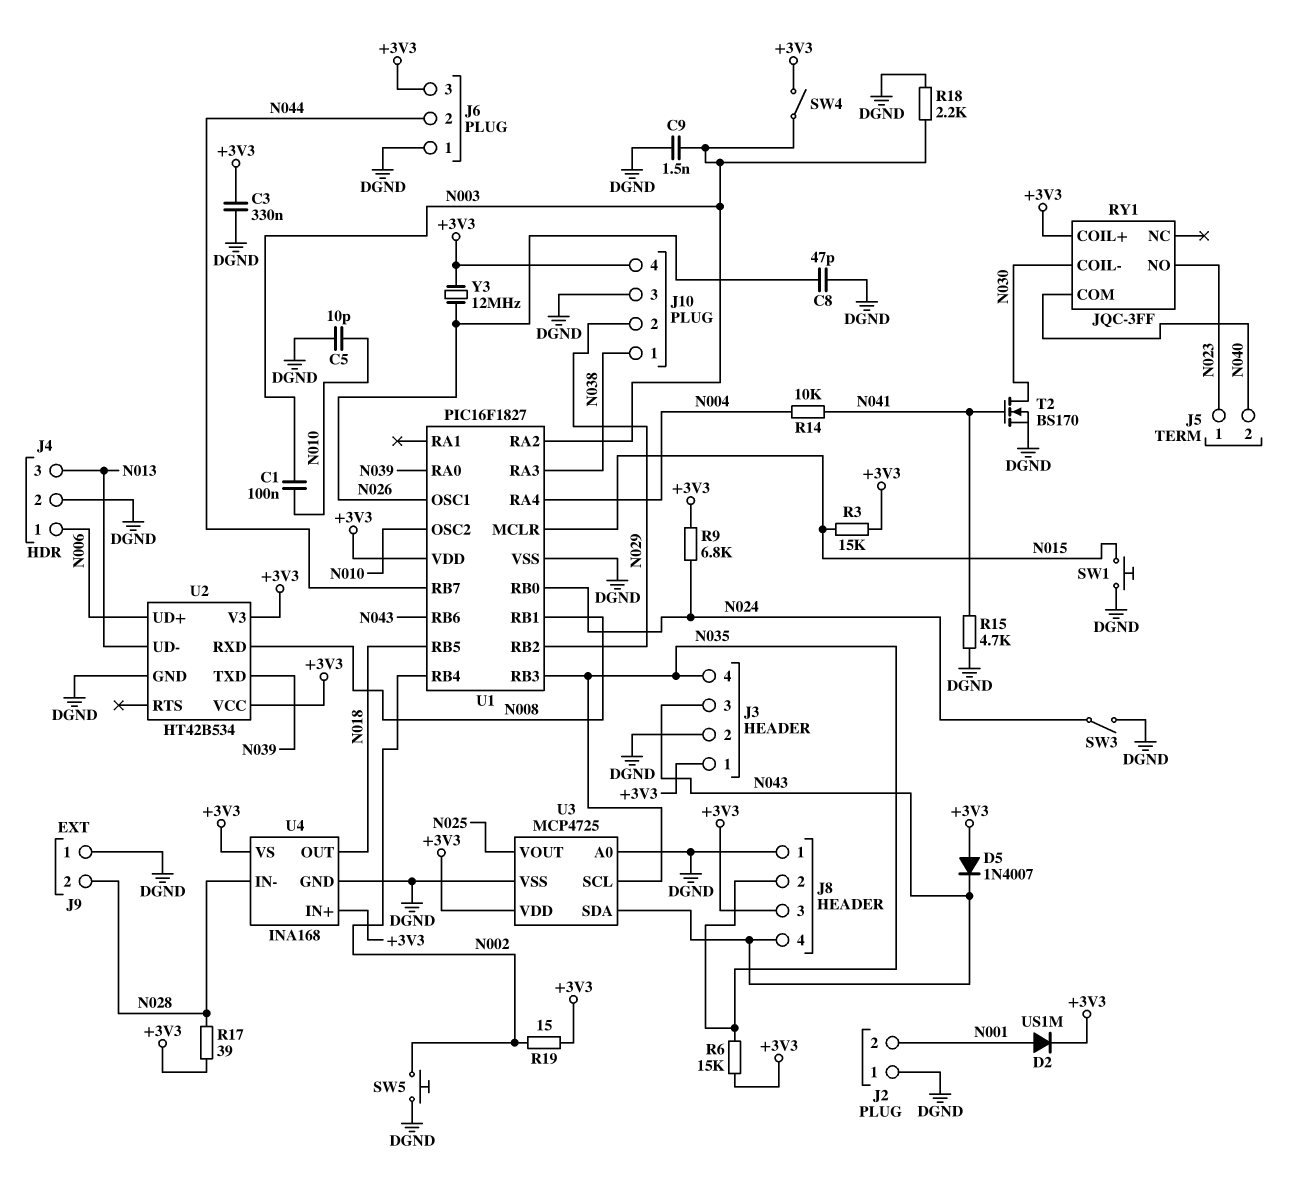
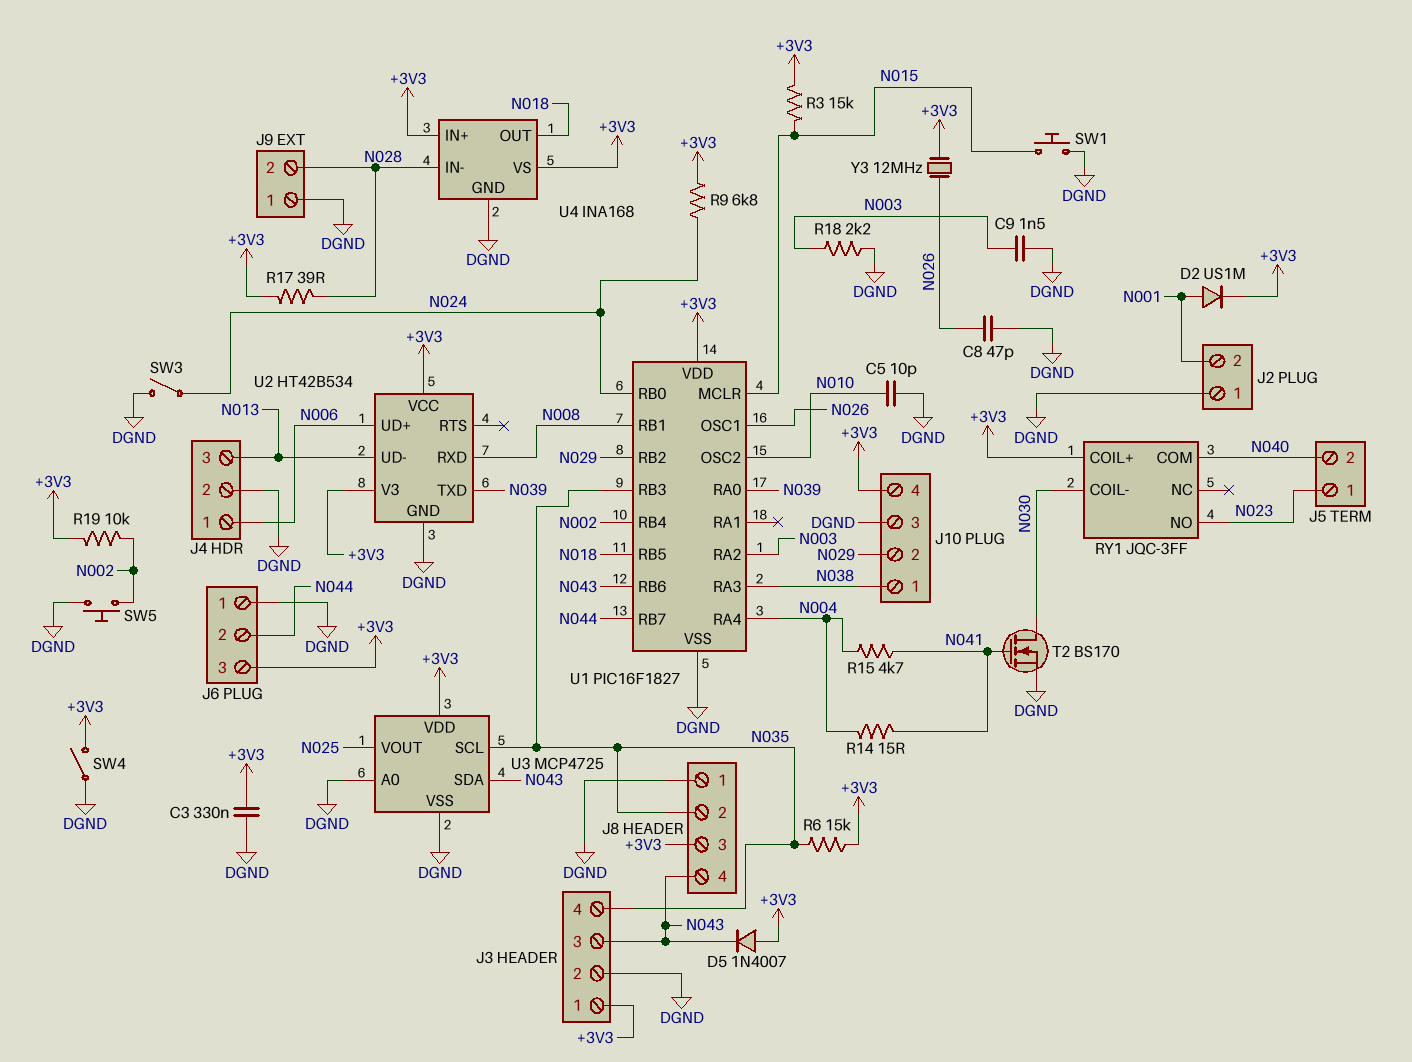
C1: 100nF (N003, N010) -> none
R14: 10k (N004, N041) -> 15 (N004, N041)
R15: 4.7k (DGND, N041) -> 4.7k (N004, N041)
R19: 15 (+3V3, N002) -> 10k (+3V3, N002)
SW4: switch (+3V3, N003) -> switch (+3V3, DGND)

